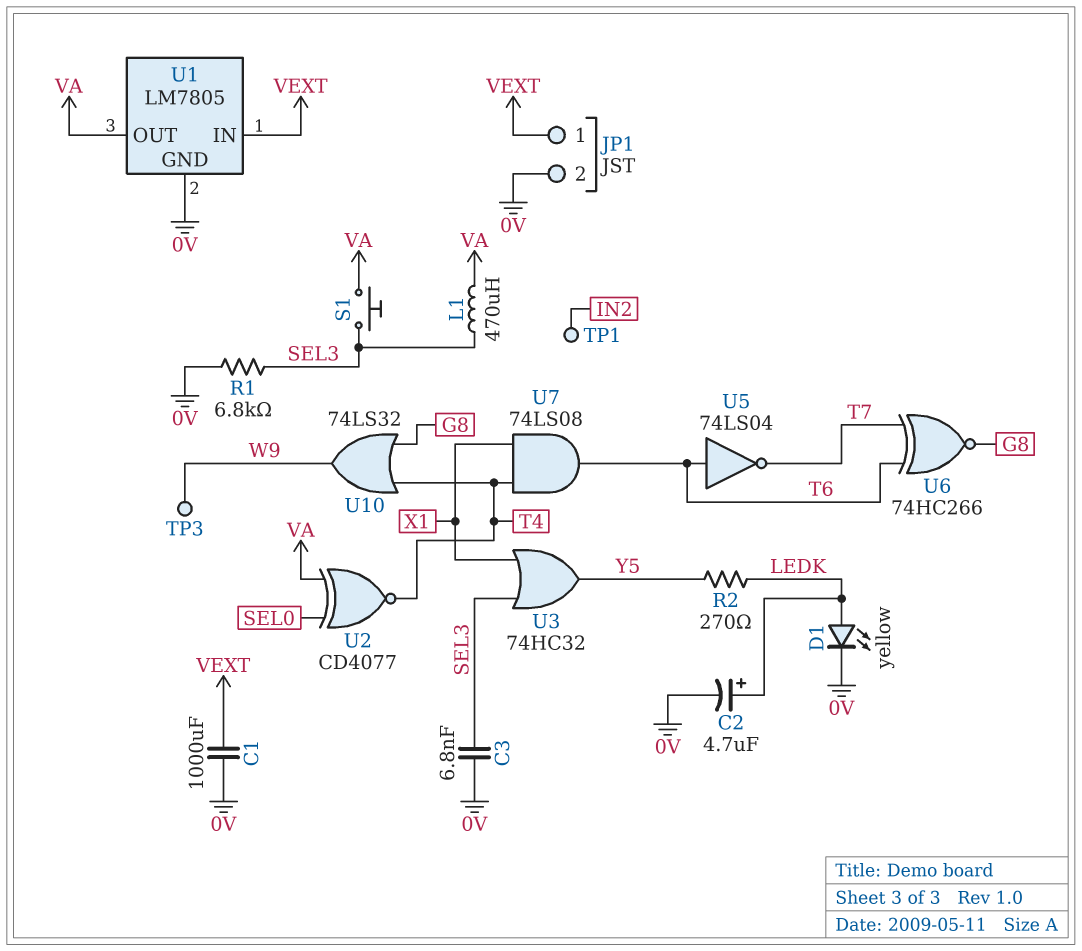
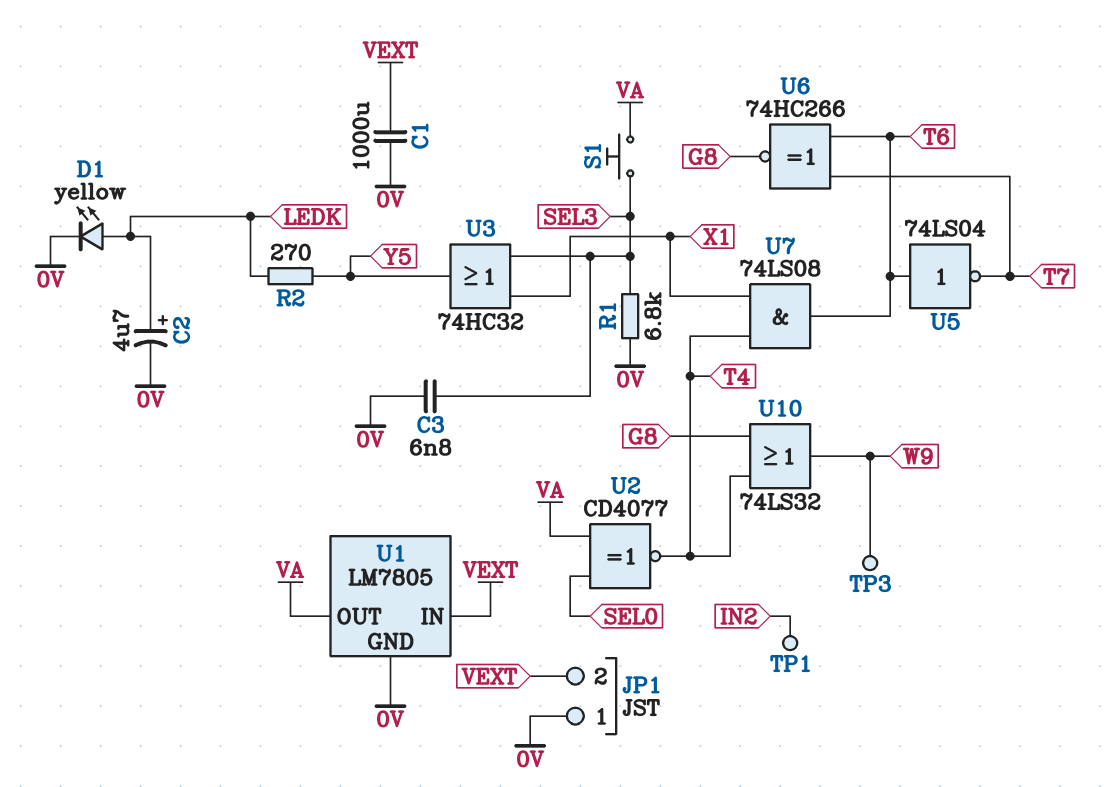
JP1 pin 1: VEXT -> 0V
JP1 pin 2: 0V -> VEXT
L1: 470uH (SEL3, VA) -> none

